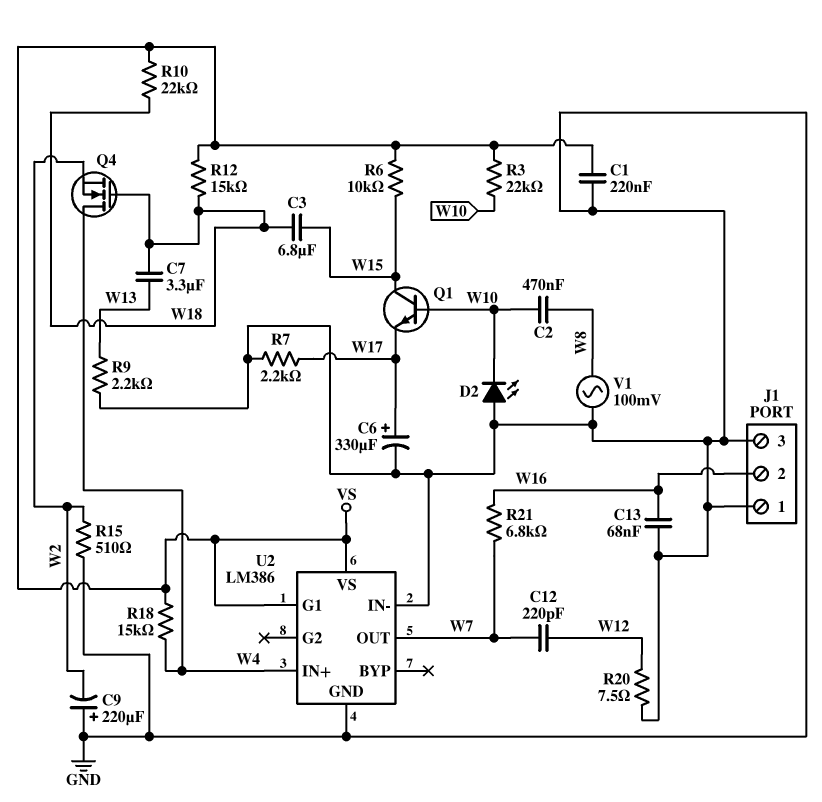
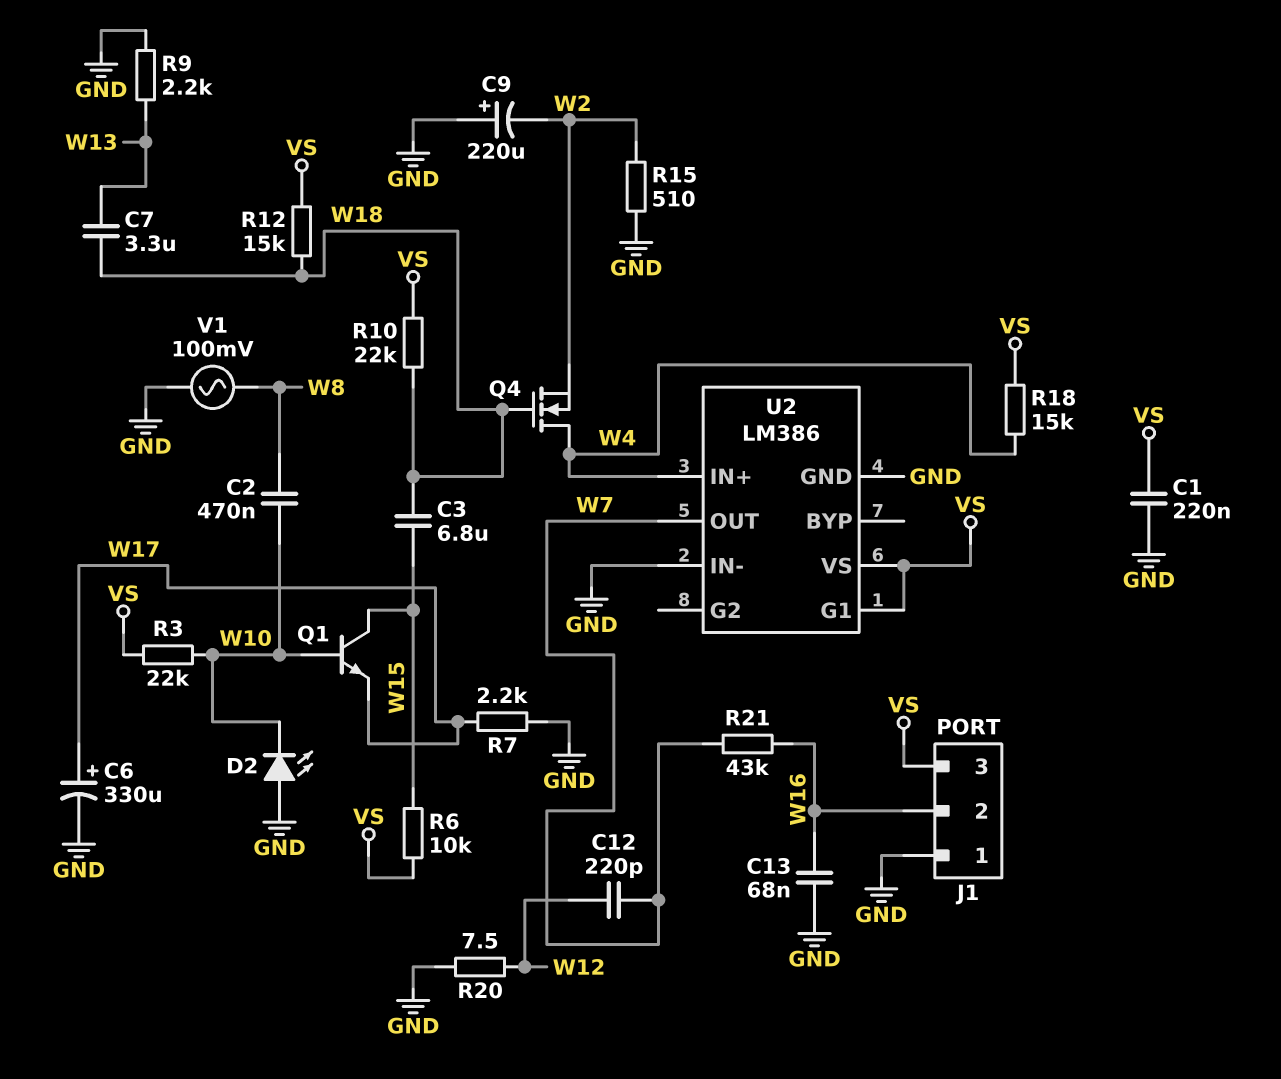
J1 pin 3: GND -> VS
R21: 6.8k (W7, W16) -> 43k (W7, W16)

